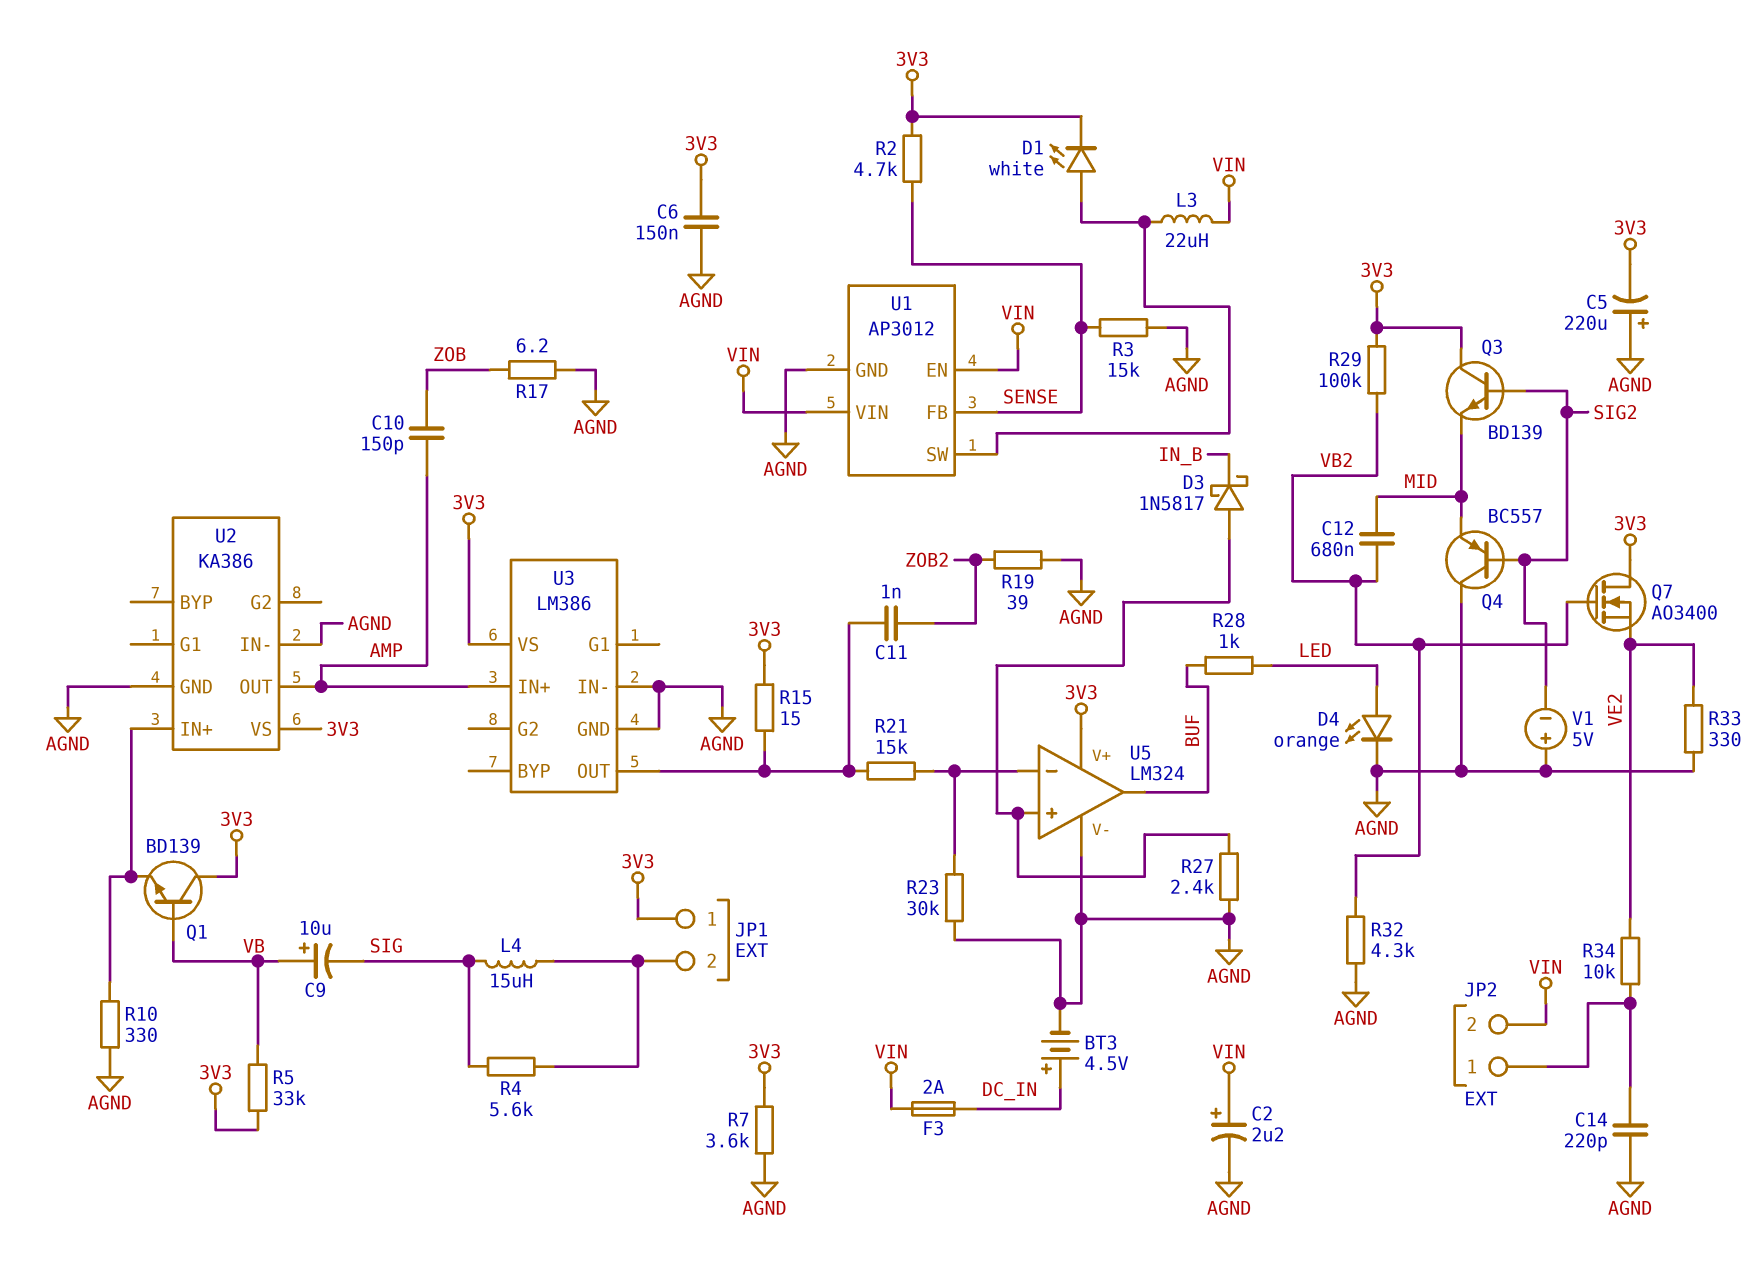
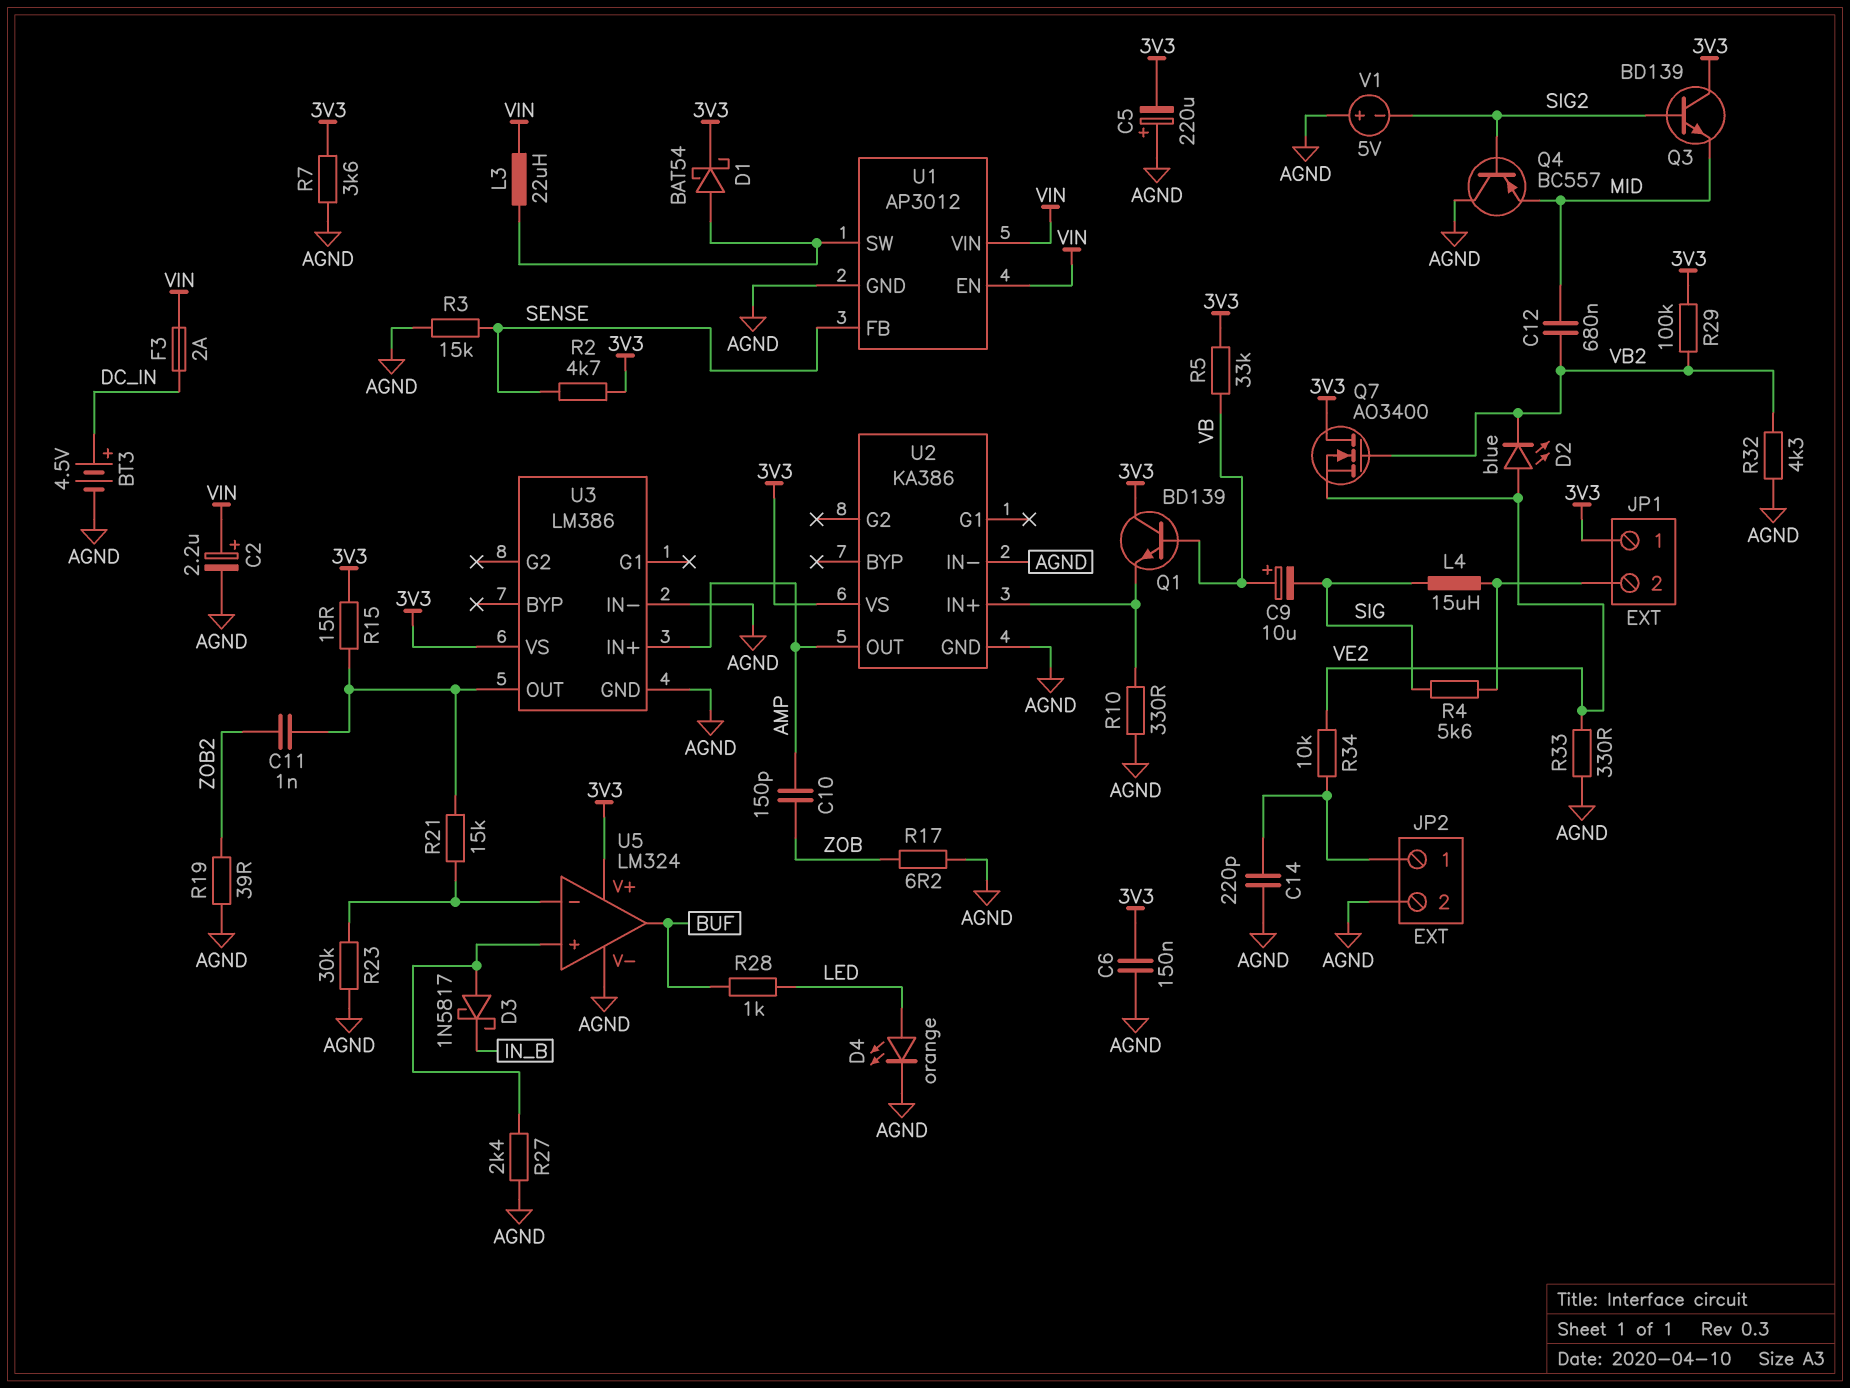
D1: LED white (A U1/SW, K 3V3) -> schottky BAT54 (A U1/SW, K 3V3)
D2: none -> LED blue (A VE2, K VB2)
JP2 pin 2: VIN -> AGND

